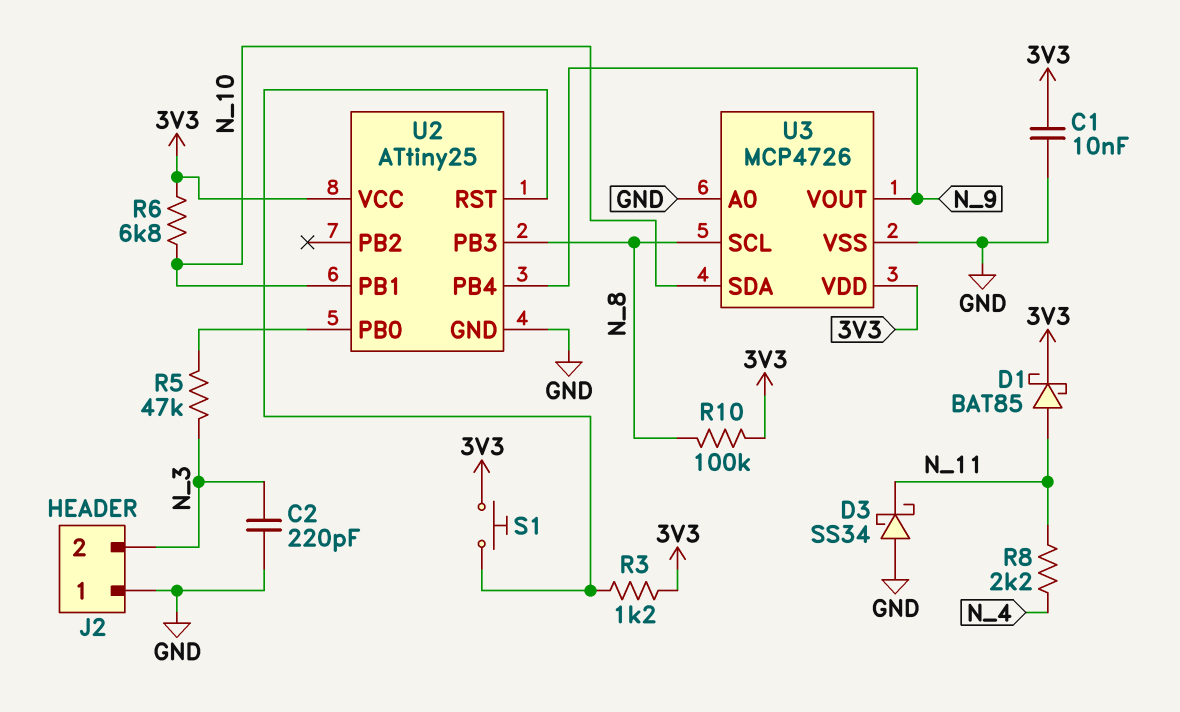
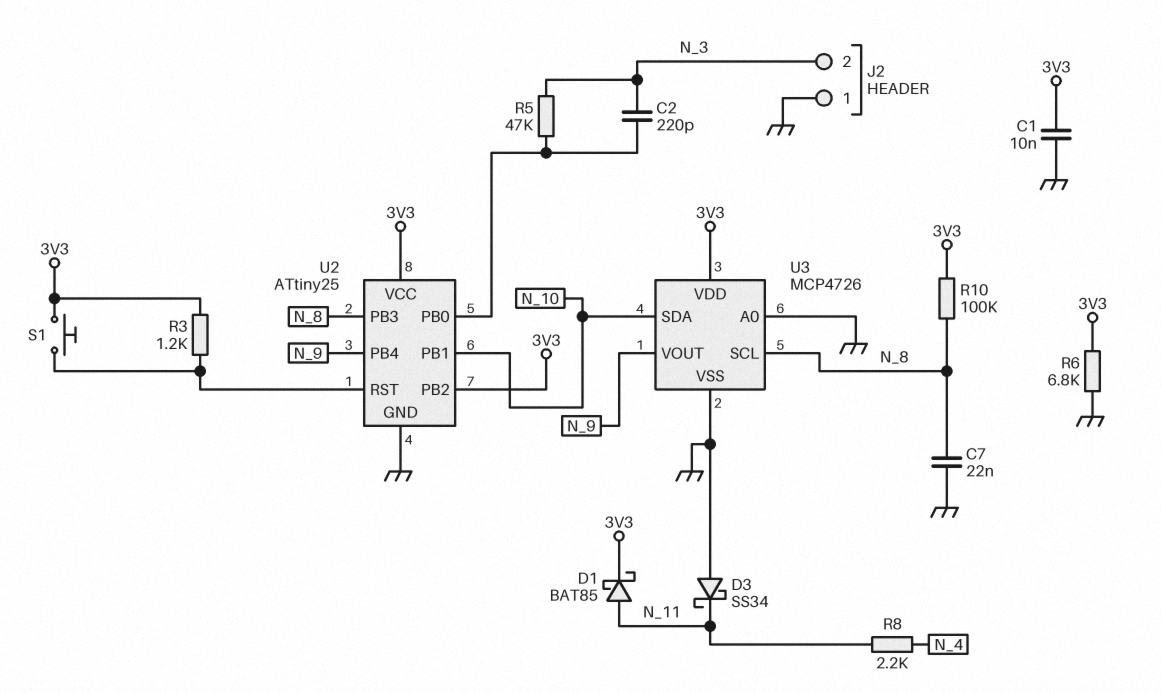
C2: 220pF (GND, N_3) -> 220pF (N_3, U2/PB0)
C7: none -> 22nF (GND, N_8)
R6: 6.8k (3V3, N_10) -> 6.8k (3V3, GND)
U2 pin PB2: none -> 3V3

